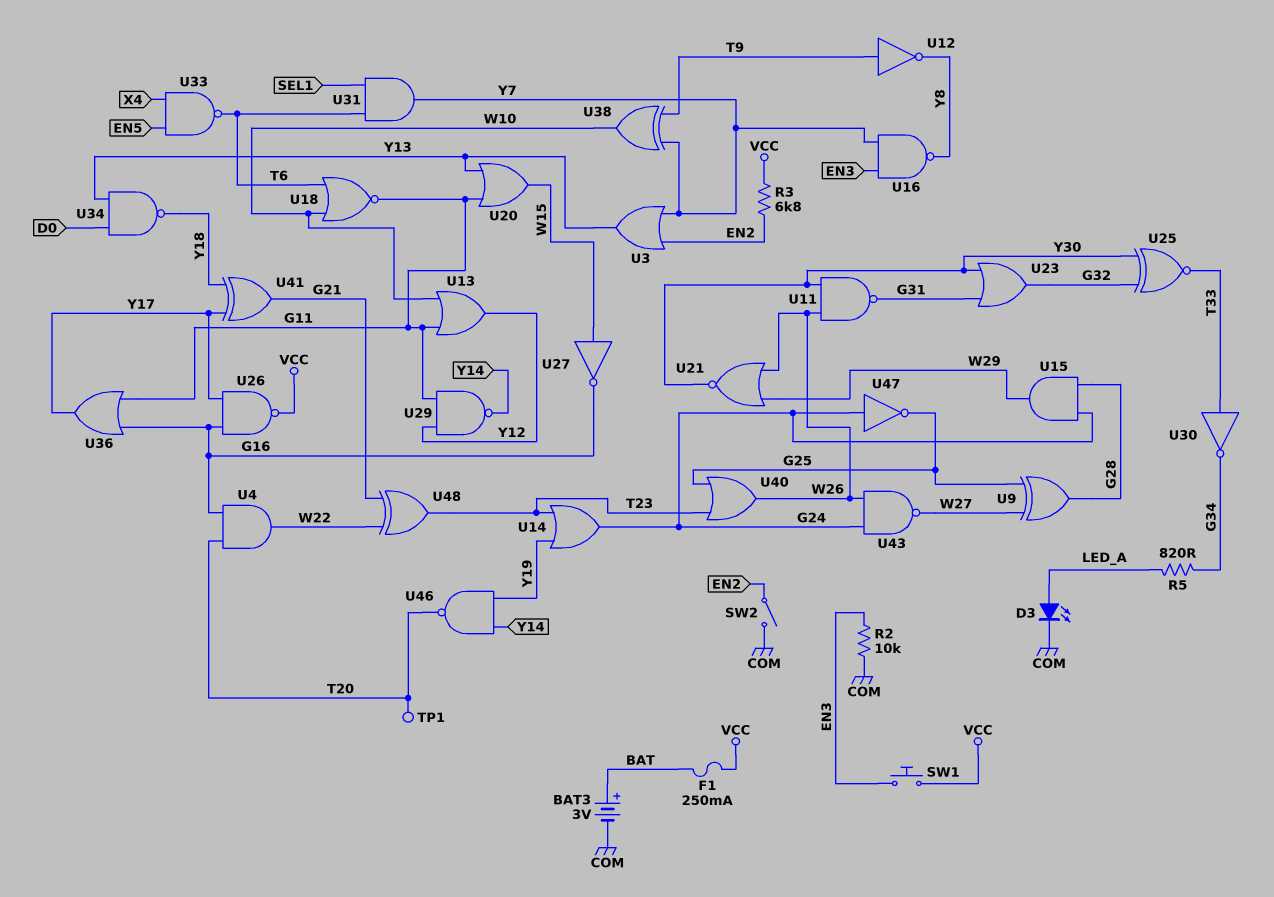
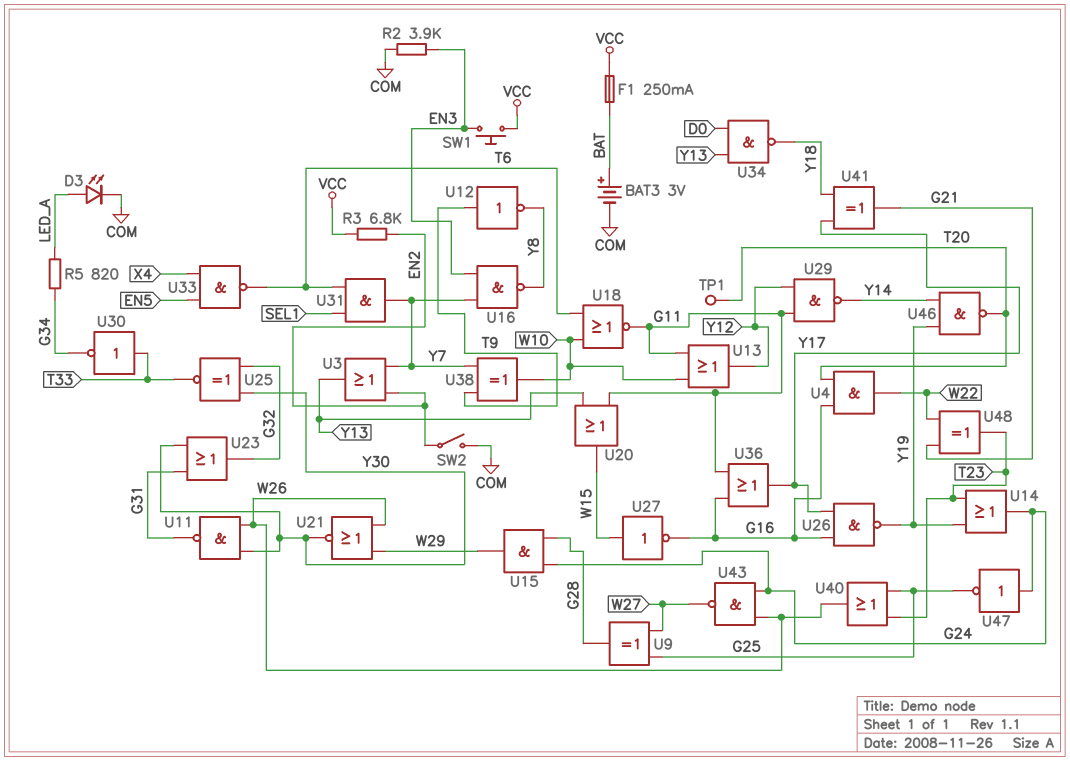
R2: 10k (COM, EN3) -> 3.9k (COM, EN3)
U26: NAND (in G16, in Y17, out VCC) -> NAND (in G16, in Y17, out Y19)

